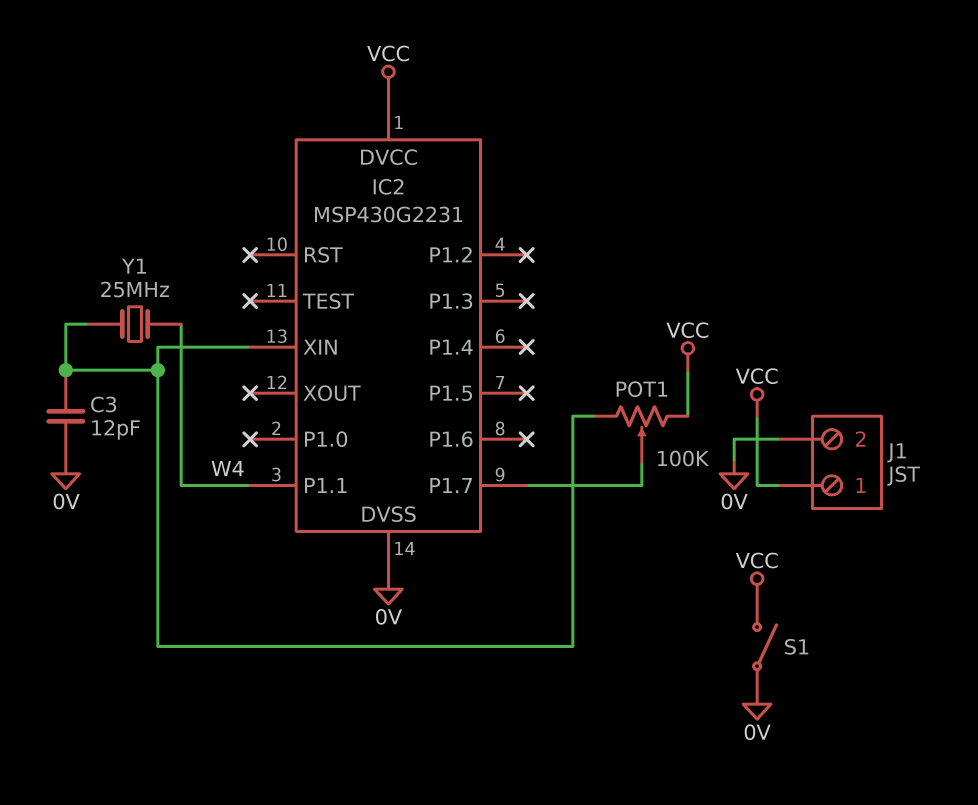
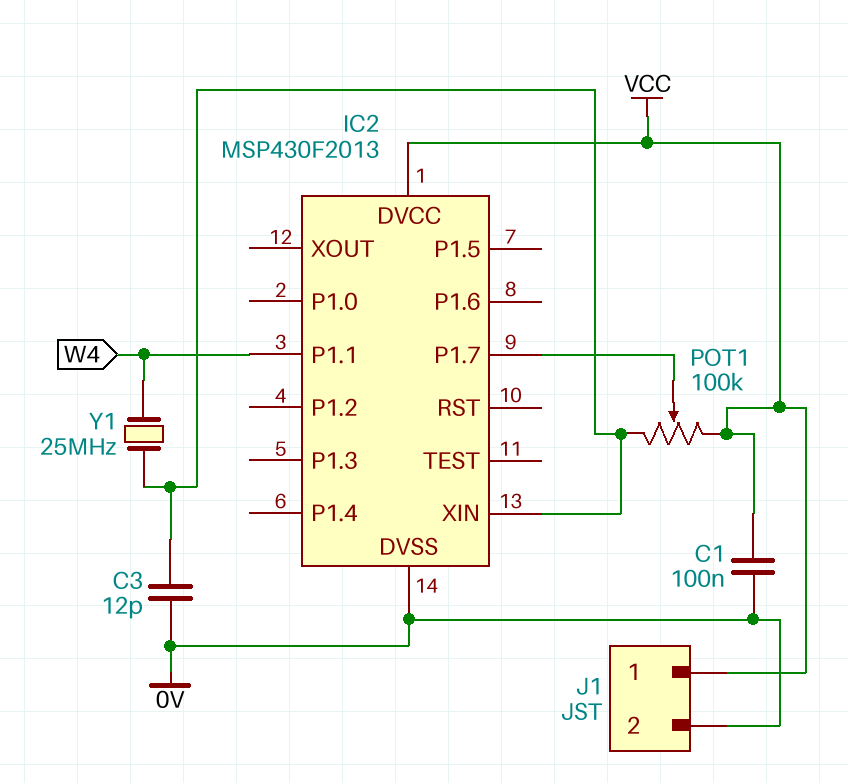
C1: none -> 100nF (0V, VCC)
IC2: MSP430G2231 -> MSP430F2013
S1: switch (0V, VCC) -> none

